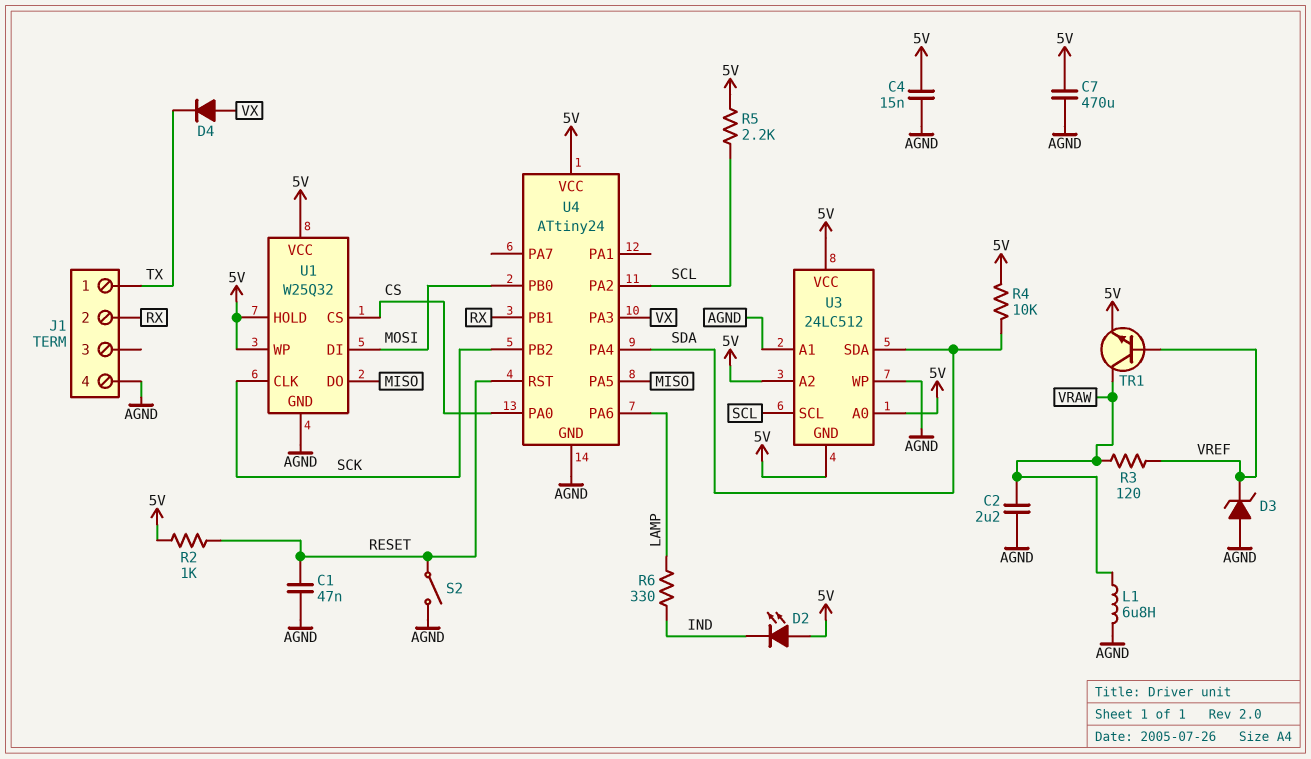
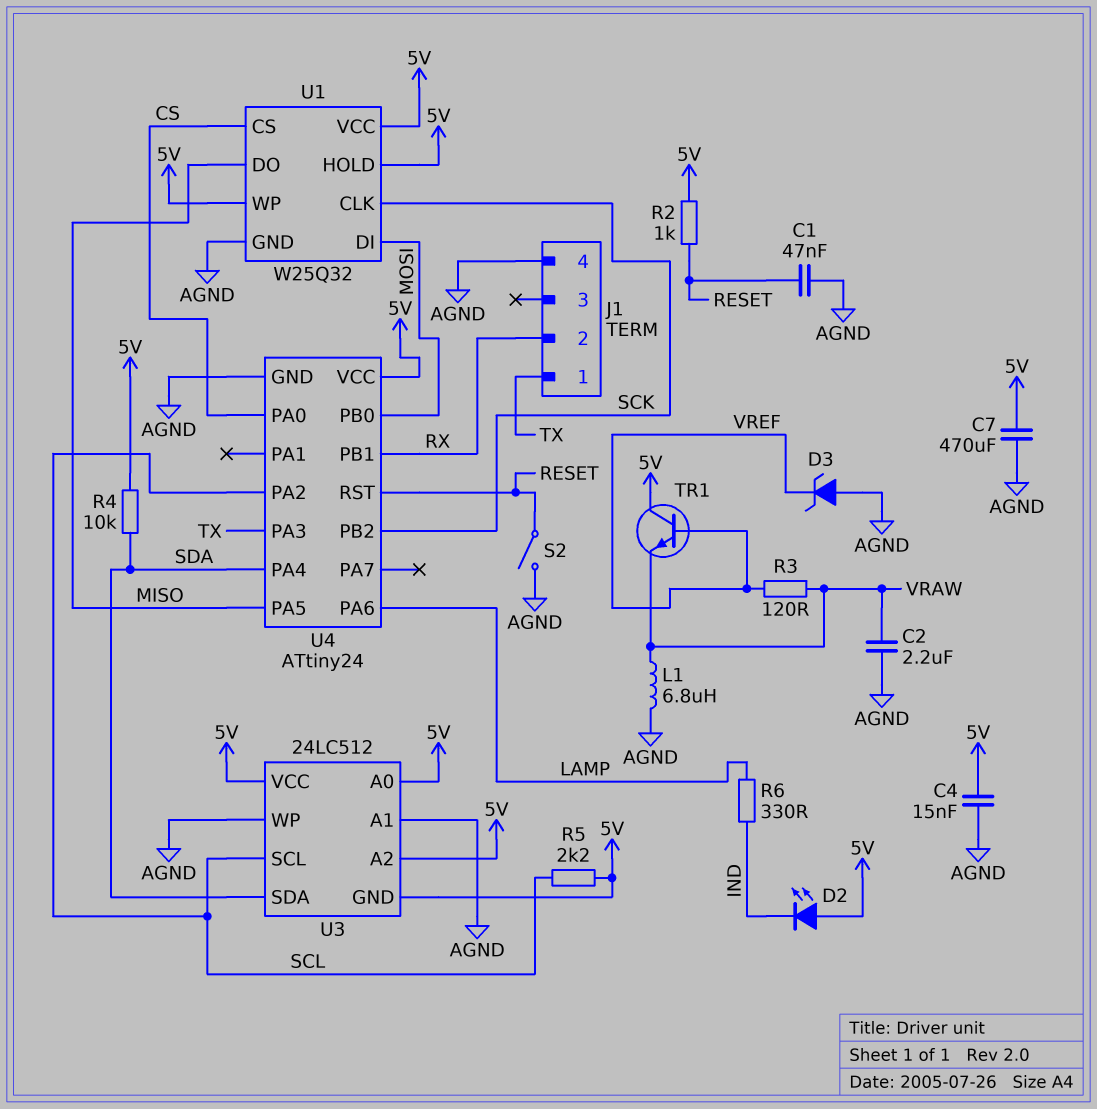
D4: diode (A VX, K TX) -> none
TR1: NPN (B VREF, C VRAW, E 5V) -> NPN (B VREF, C 5V, E VRAW)
U4 pin PA3: VX -> TX

